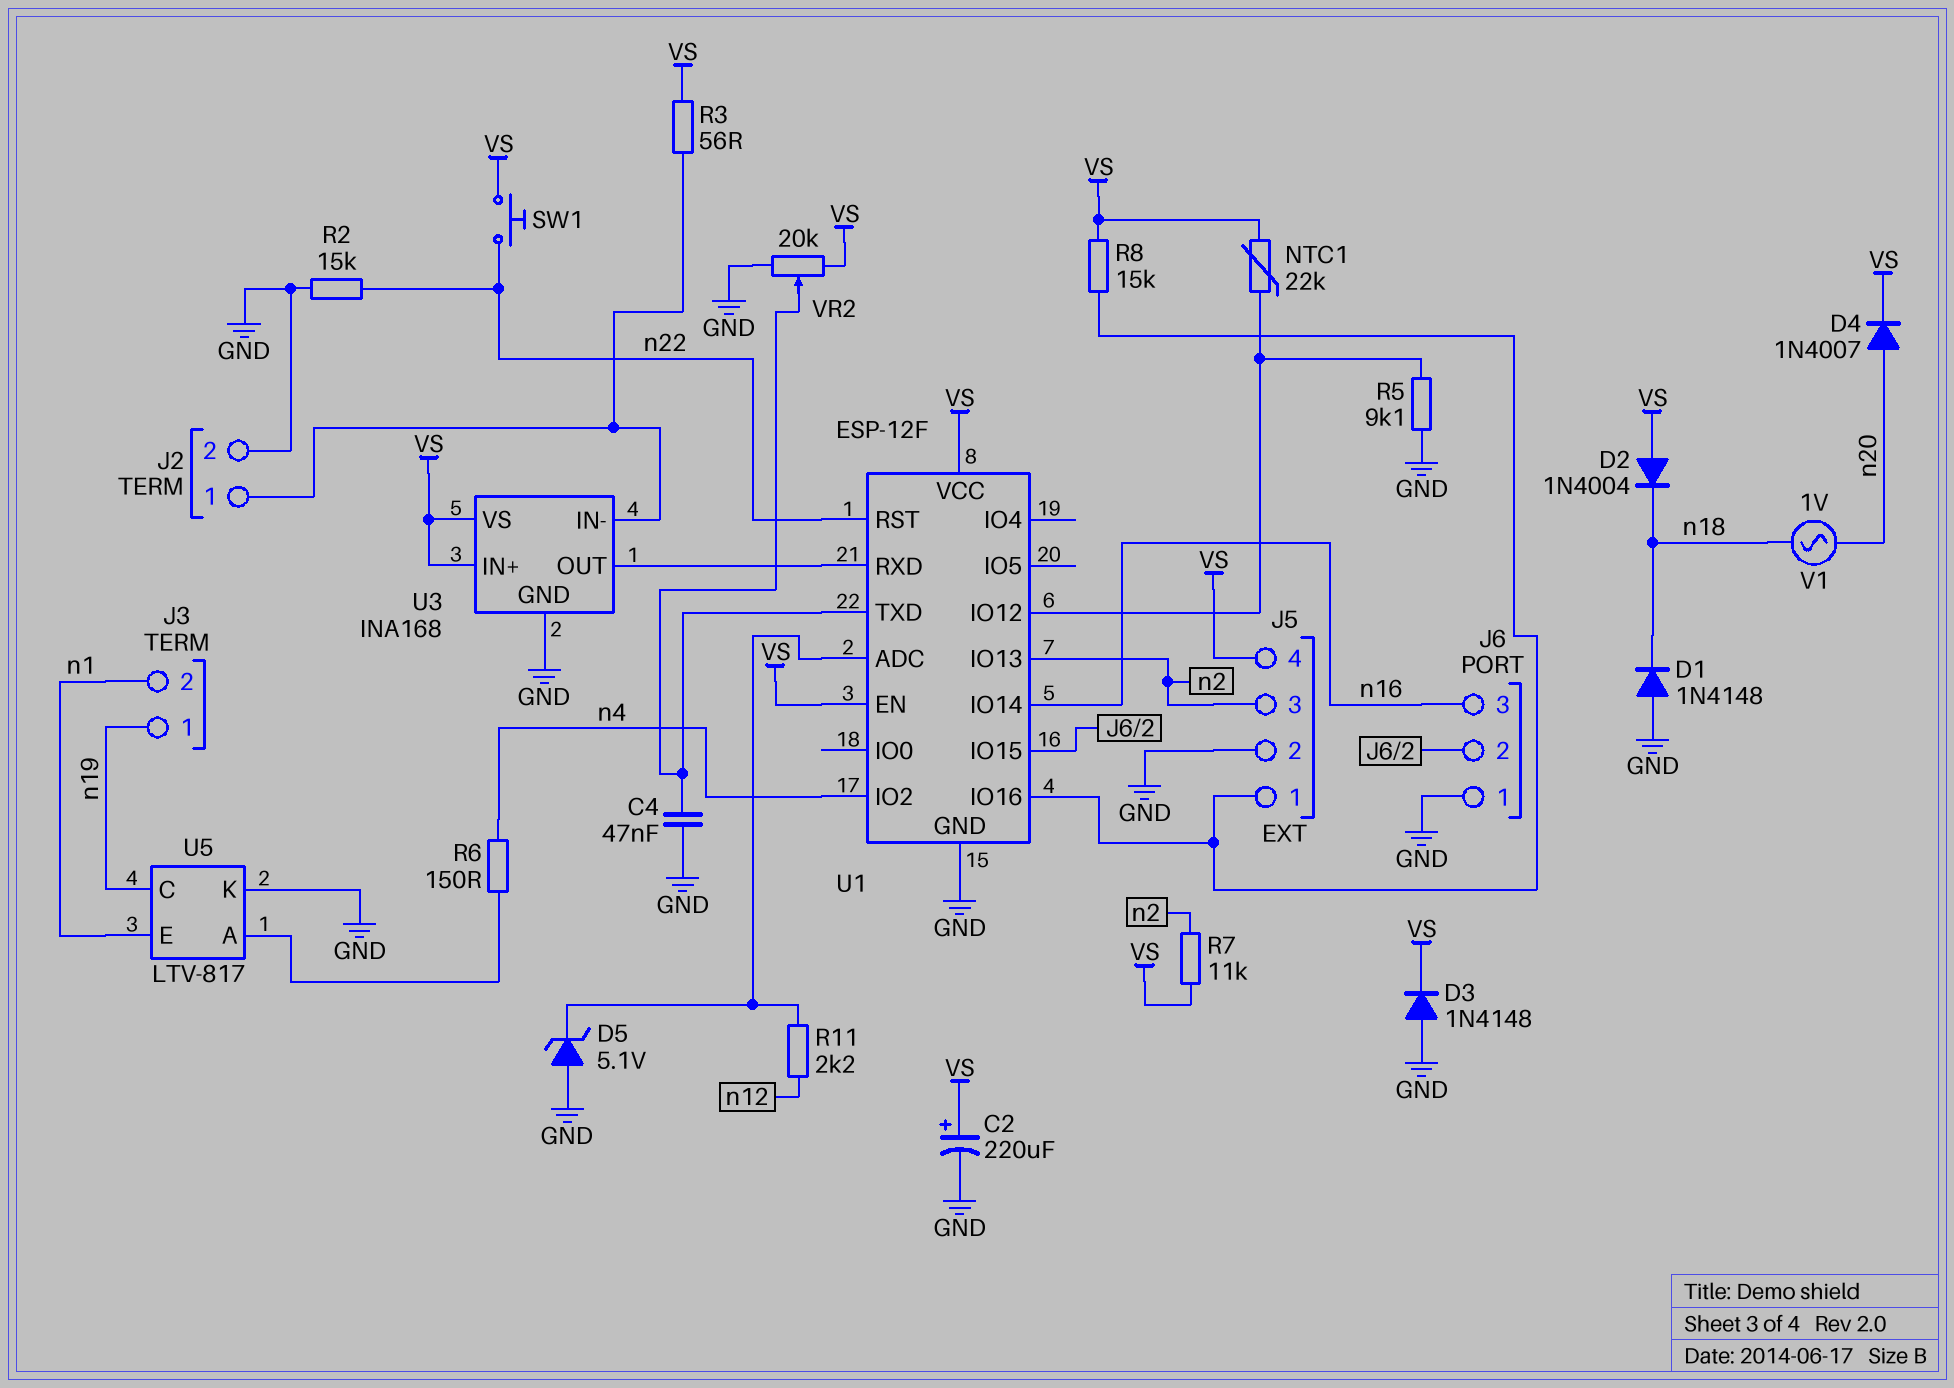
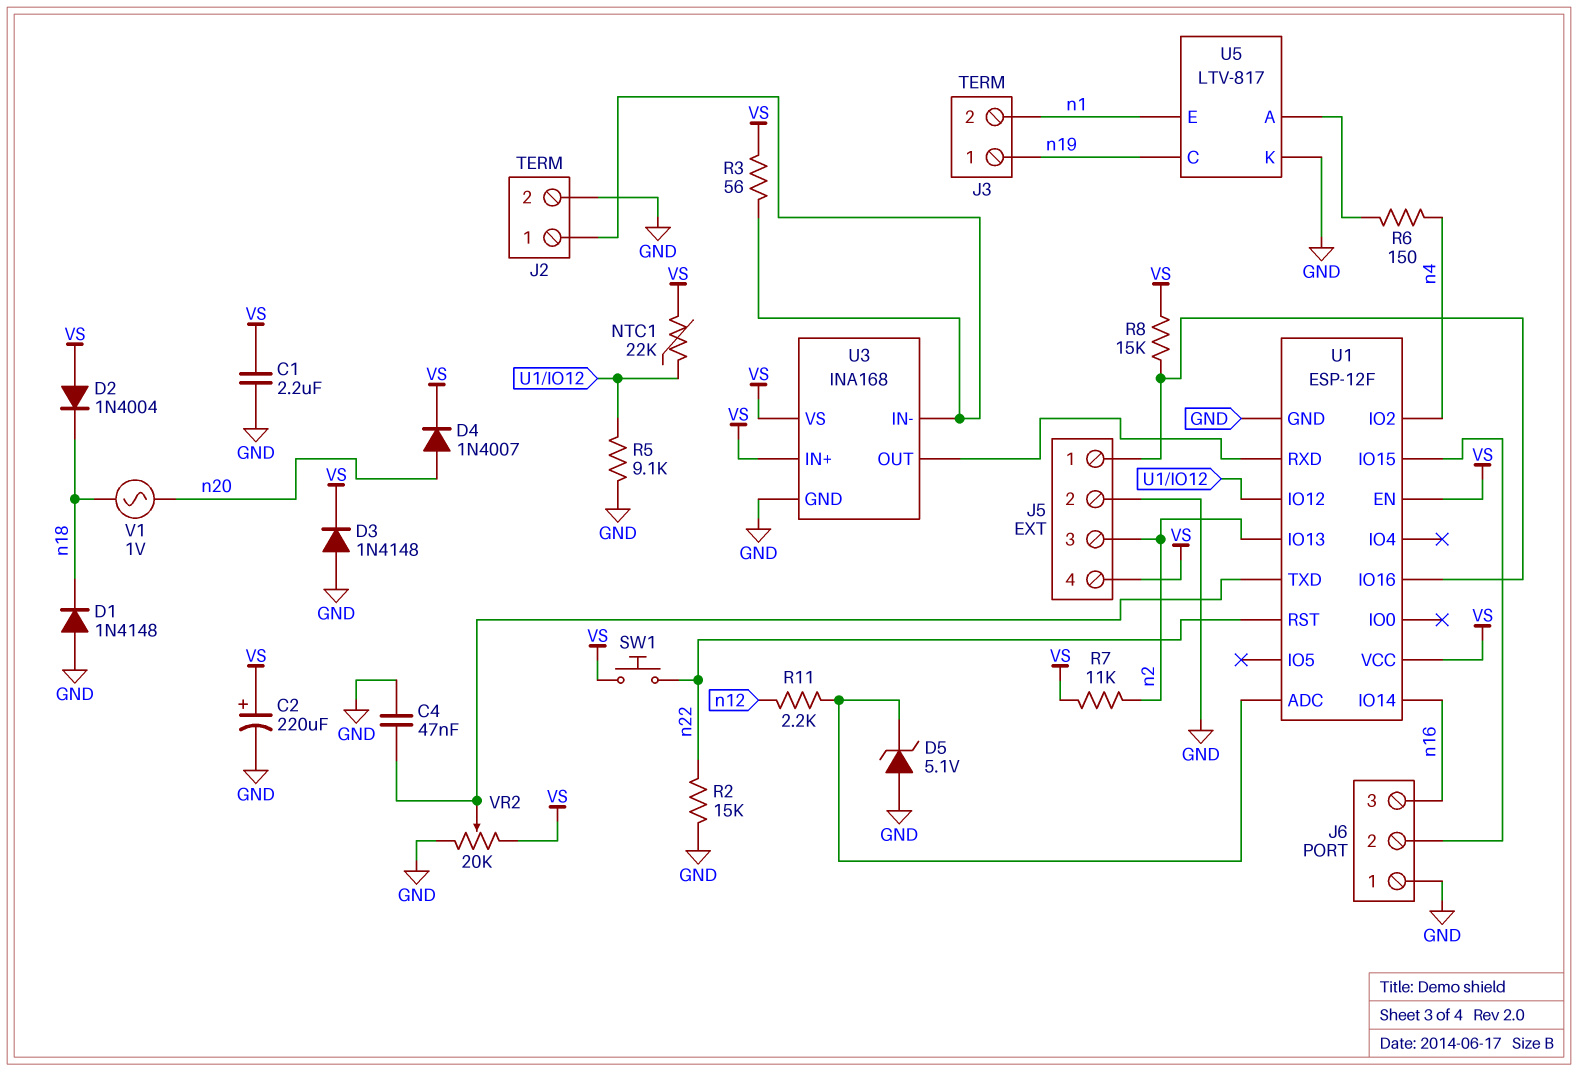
C1: none -> 2.2uF (GND, VS)

